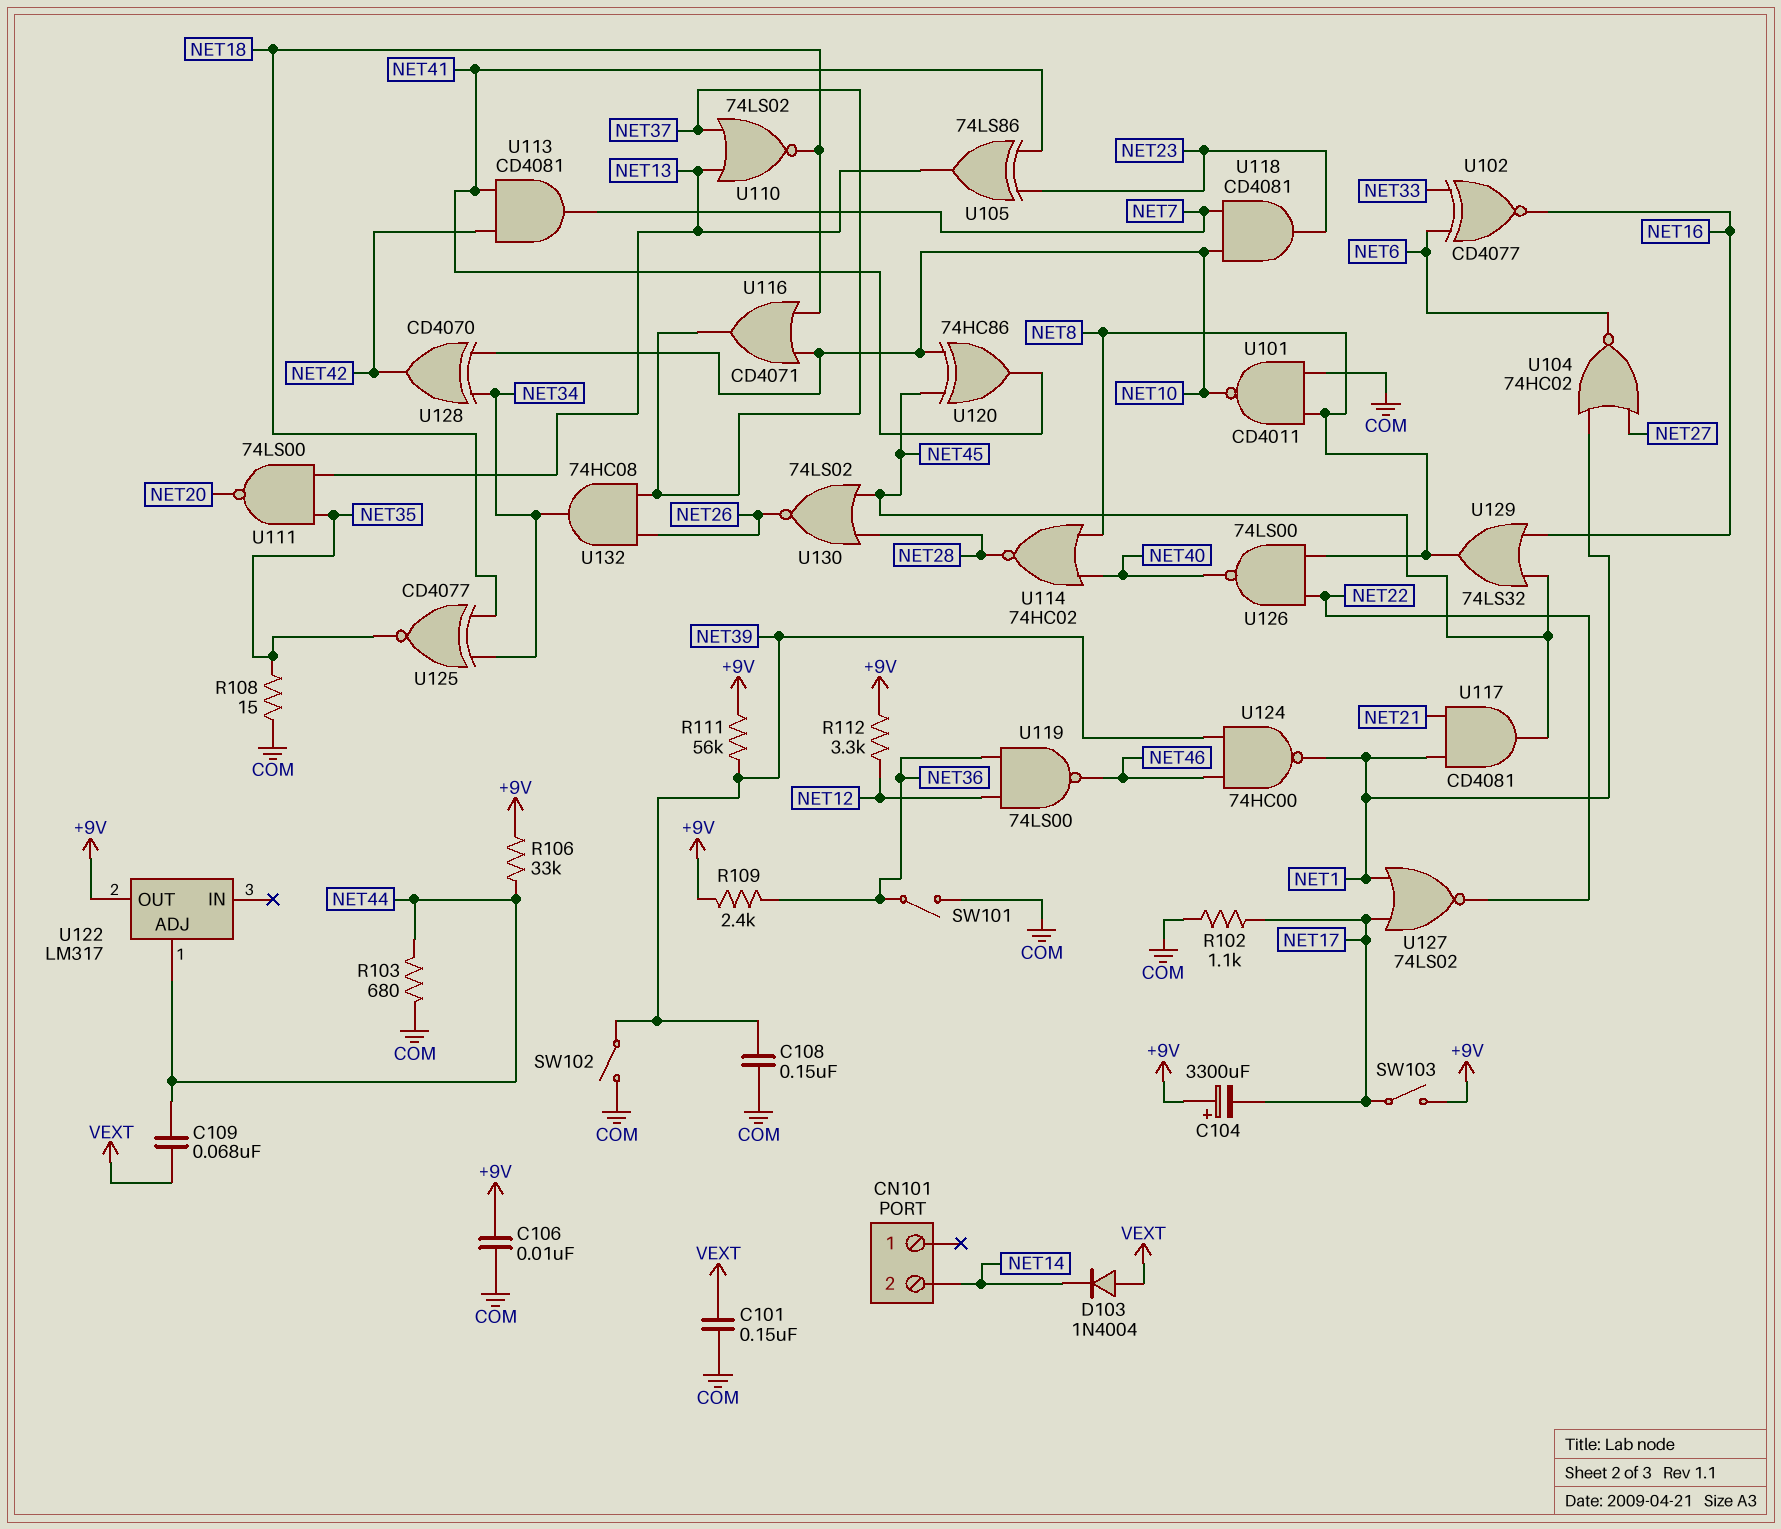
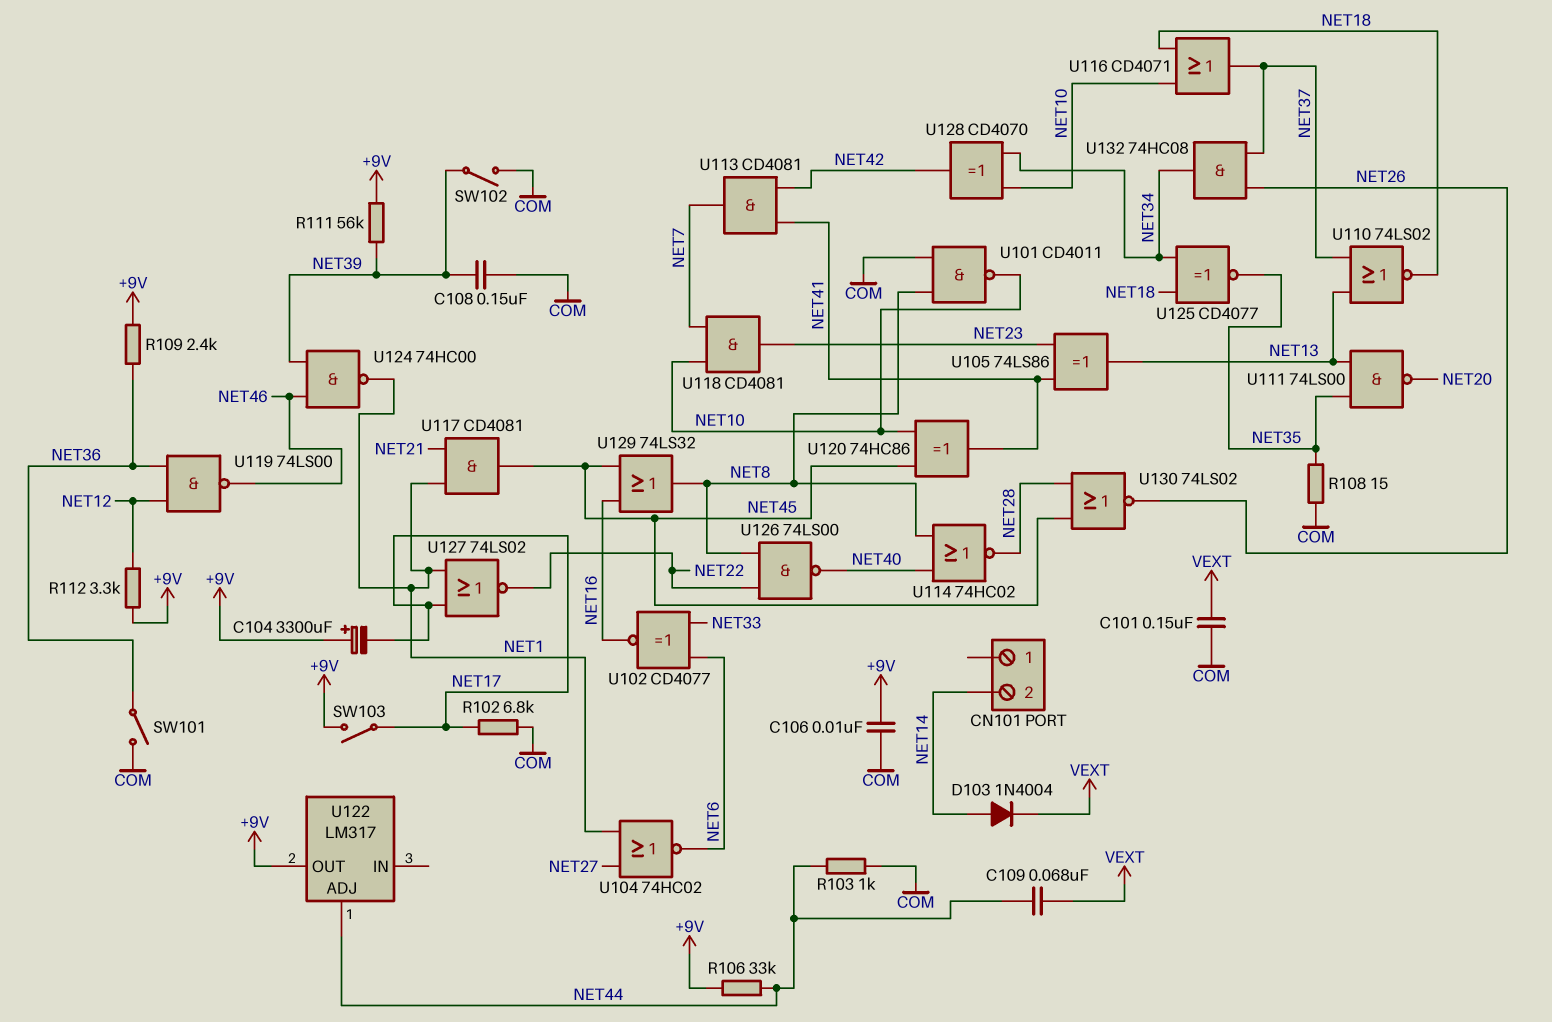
D103: diode 1N4004 (A VEXT, K NET14) -> diode 1N4004 (A NET14, K VEXT)
R102: 1.1k (COM, NET17) -> 6.8k (COM, NET17)
R103: 680 (COM, NET44) -> 1k (COM, NET44)

